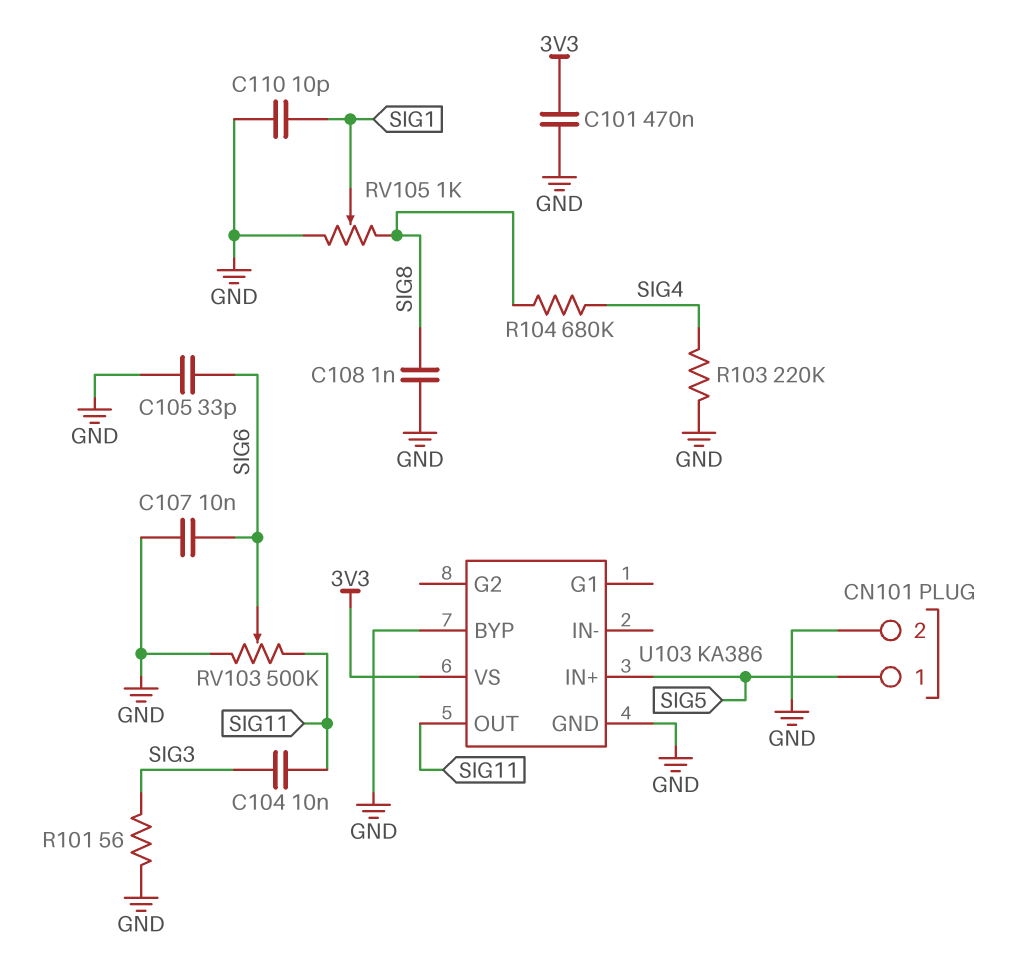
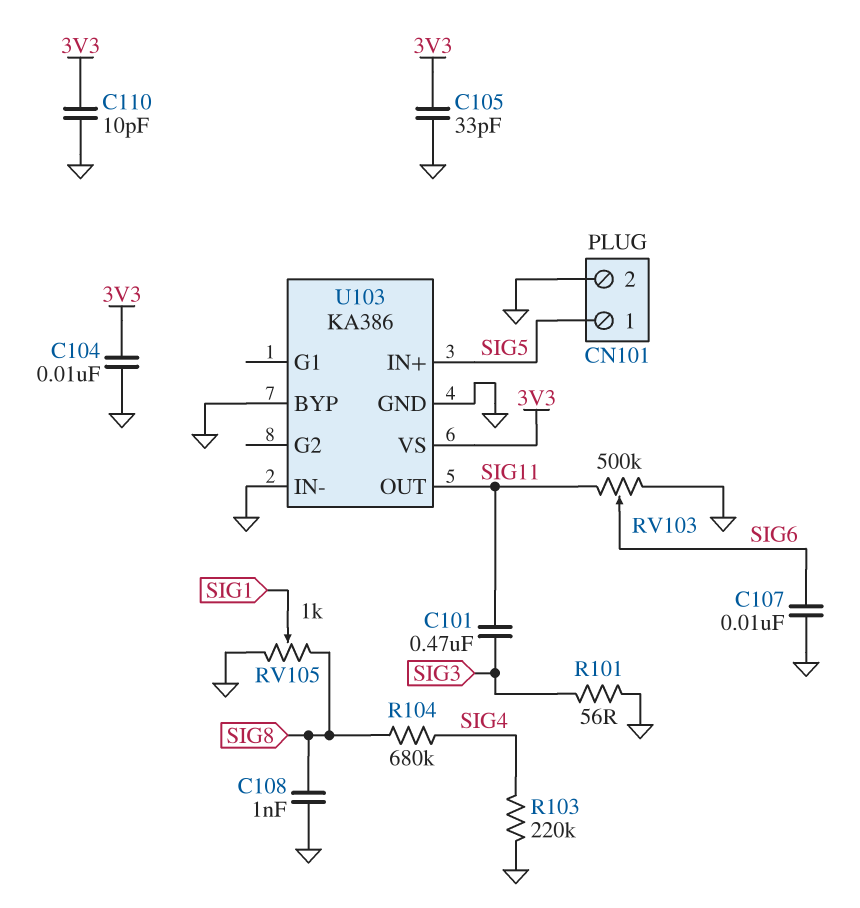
C101: 470nF (3V3, GND) -> 470nF (SIG3, SIG11)
C104: 10nF (SIG3, SIG11) -> 10nF (3V3, GND)
C105: 33pF (GND, SIG6) -> 33pF (3V3, GND)
C110: 10pF (GND, SIG1) -> 10pF (3V3, GND)
U103 pin IN-: none -> GND

